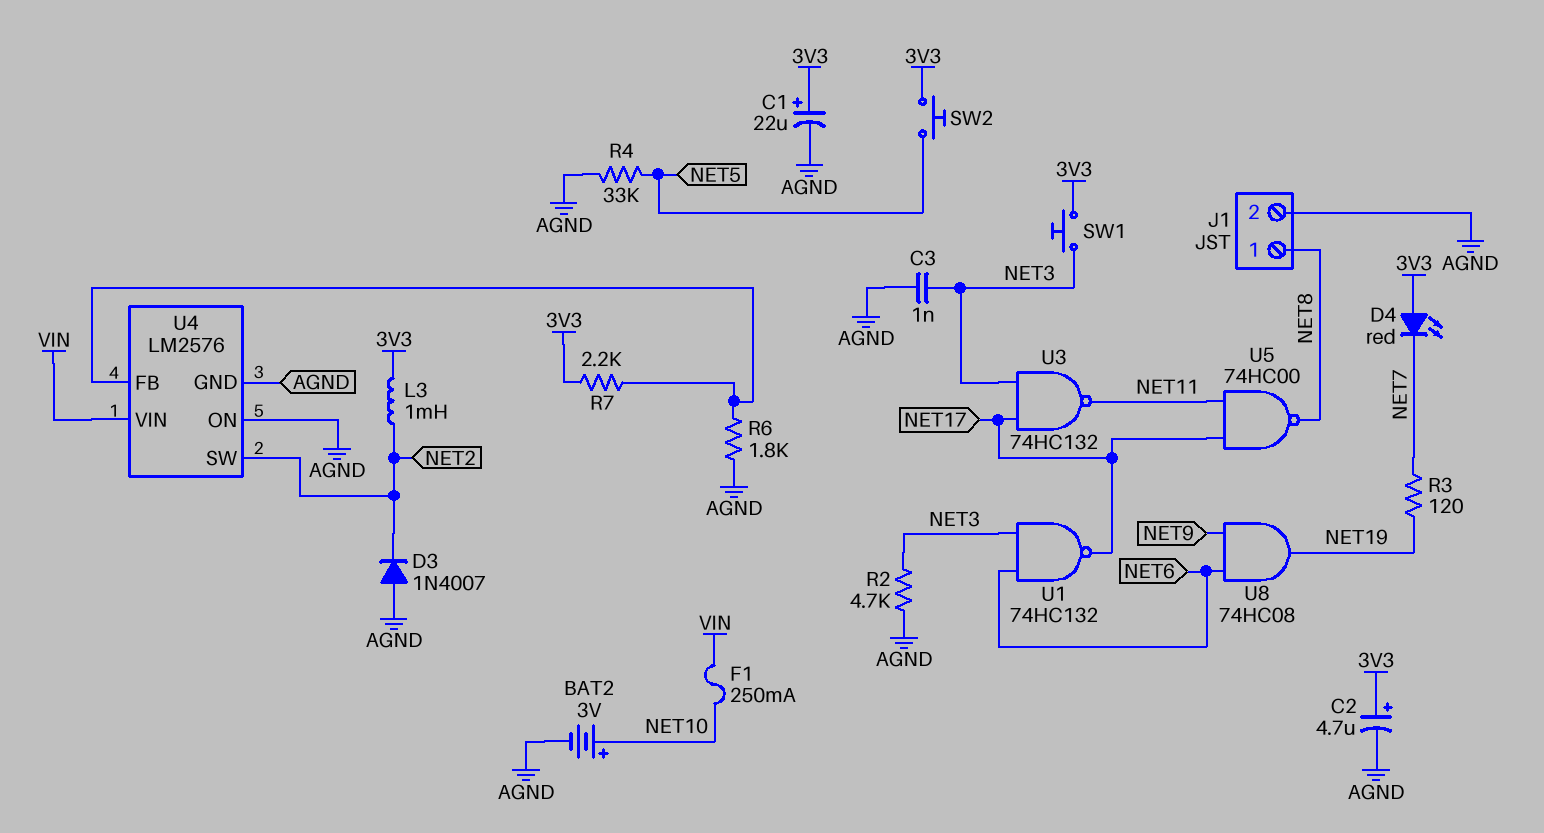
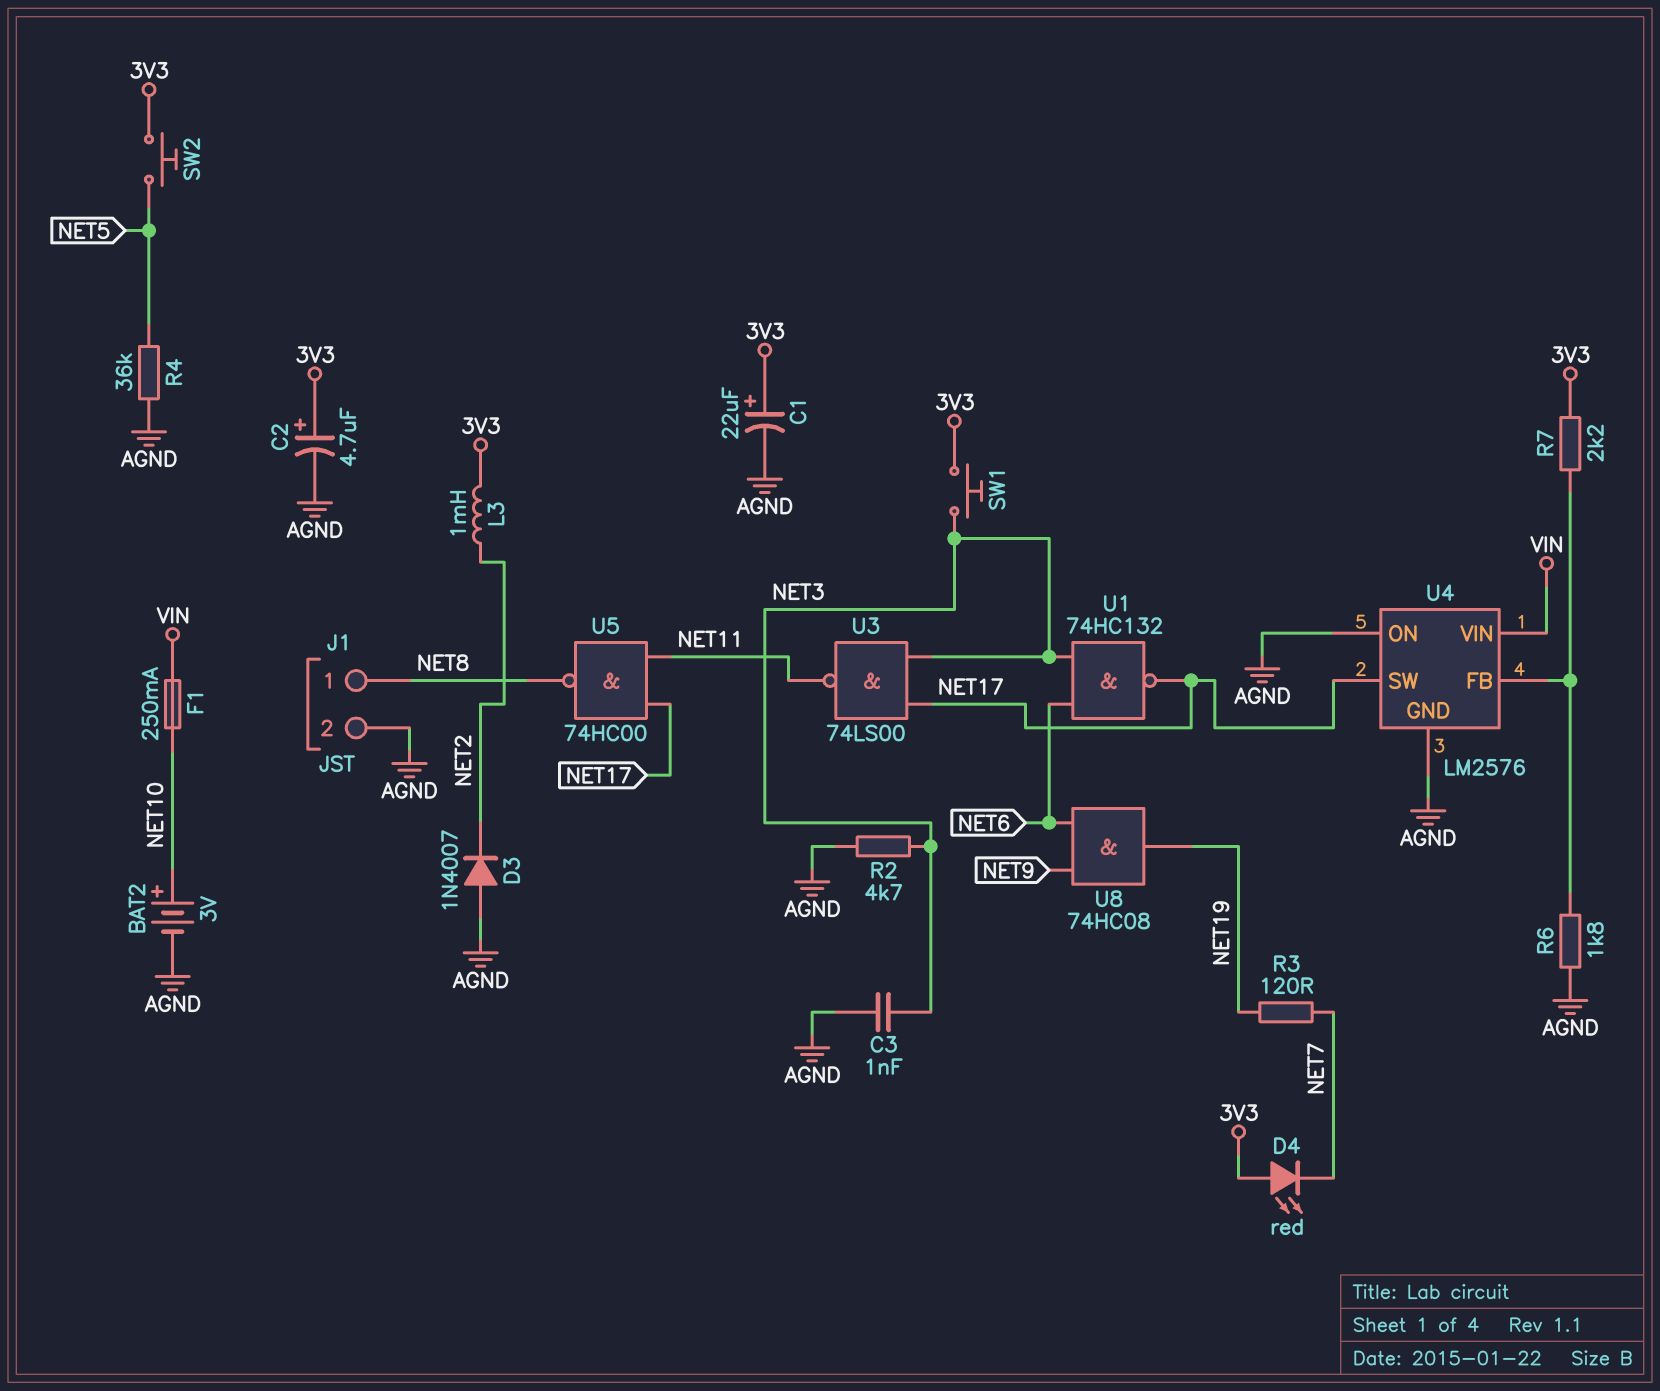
R4: 33k (AGND, NET5) -> 36k (AGND, NET5)
U3: NAND 74HC132 (in NET3, in NET17, out NET11) -> NAND 74LS00 (in NET3, in NET17, out NET11)
U4 pin SW: NET2 -> NET17

